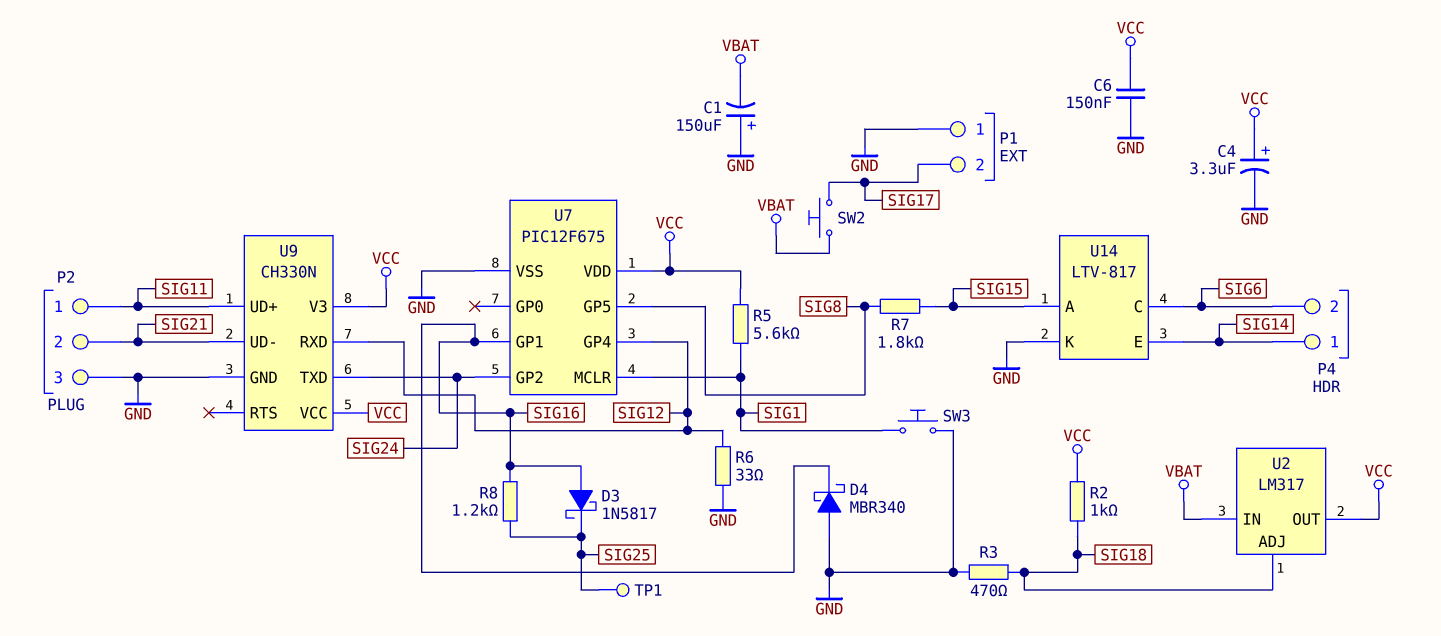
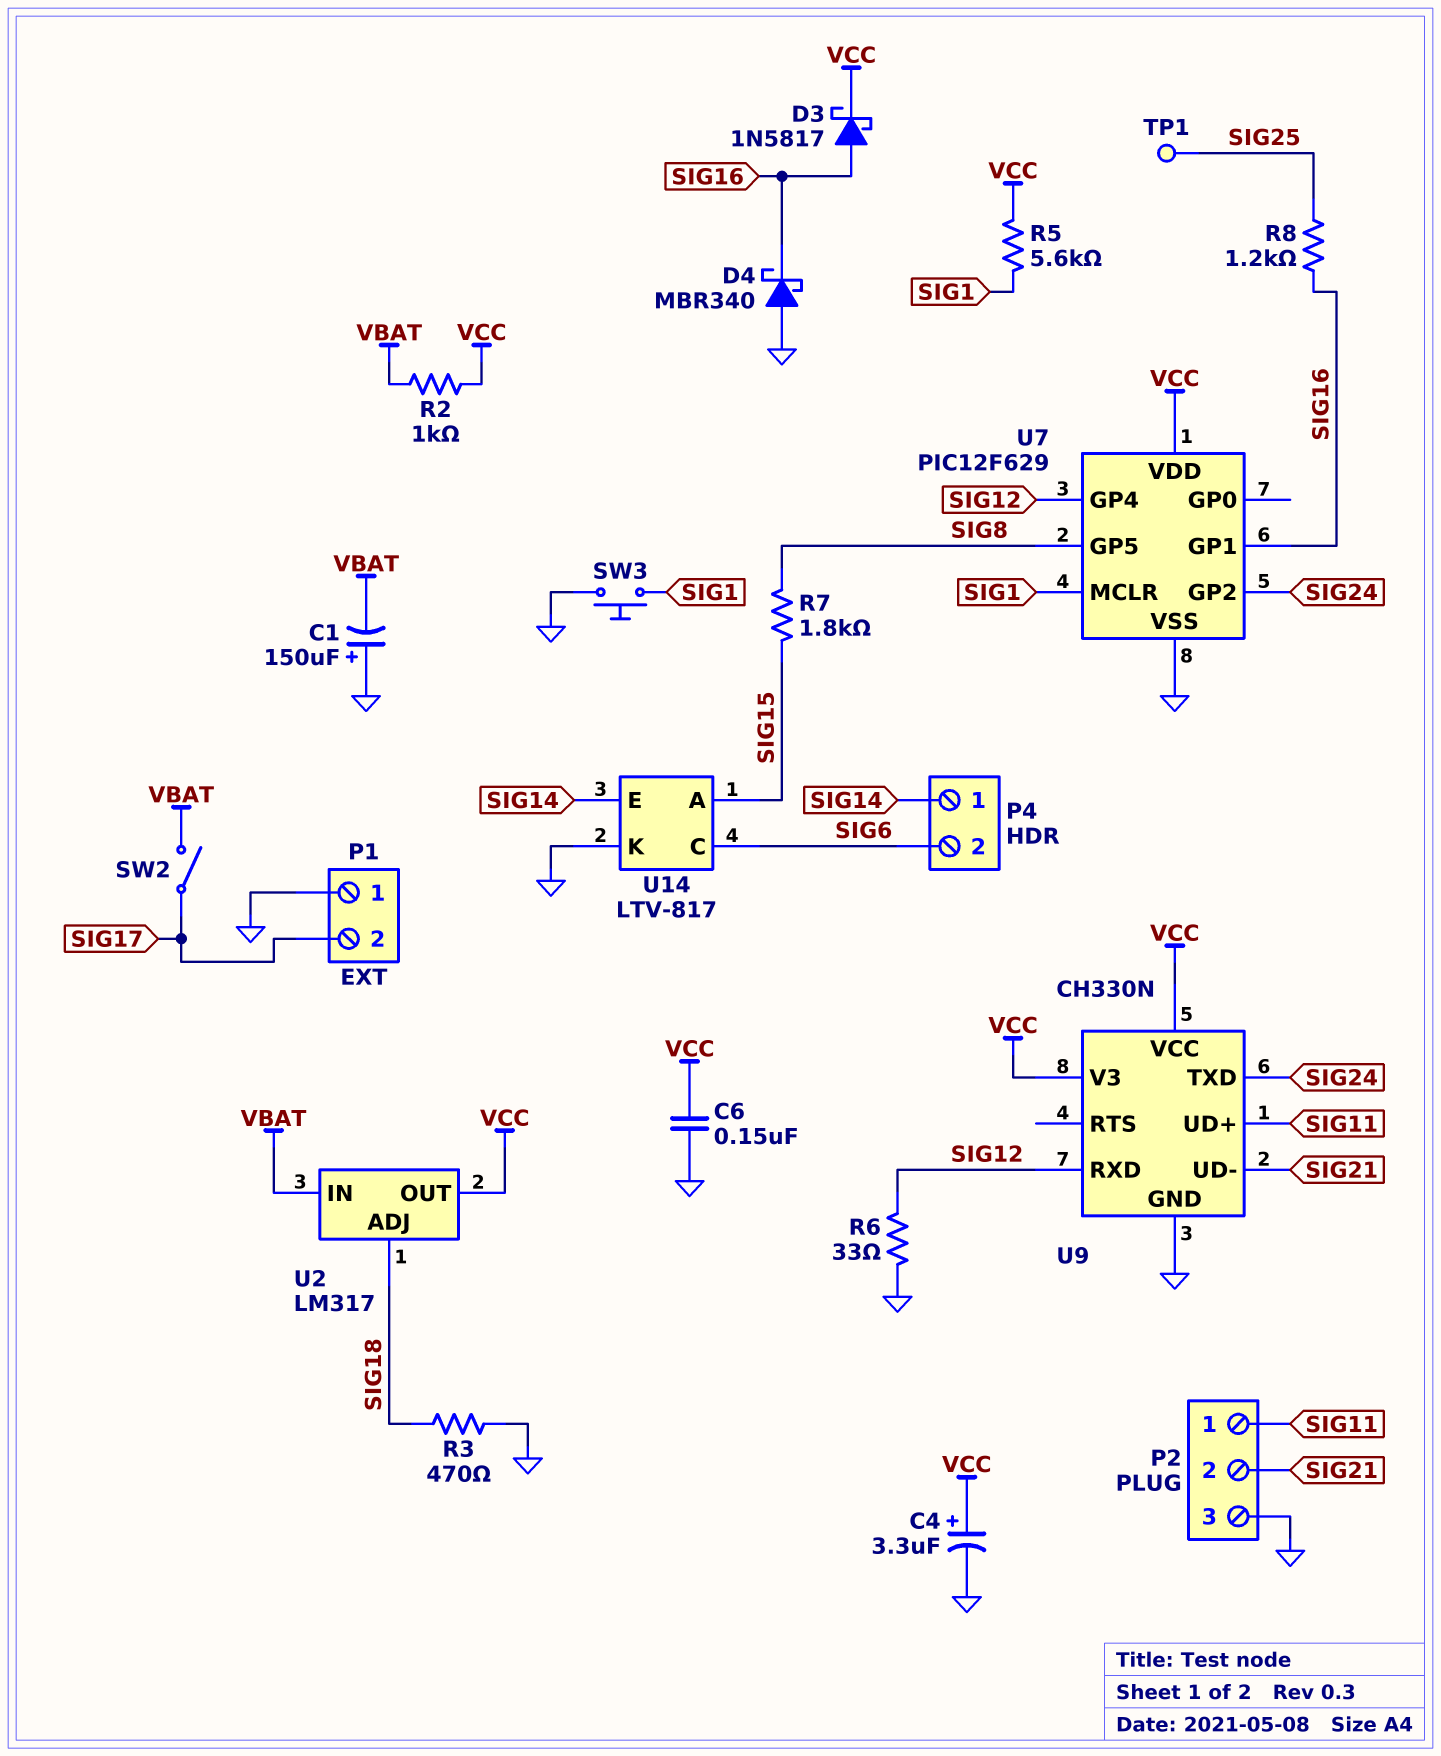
D3: schottky 1N5817 (A SIG16, K SIG25) -> schottky 1N5817 (A SIG16, K VCC)
R2: 1k (SIG18, VCC) -> 1k (VBAT, VCC)
SW2: button (SIG17, VBAT) -> switch (SIG17, VBAT)
U7: PIC12F675 -> PIC12F629

